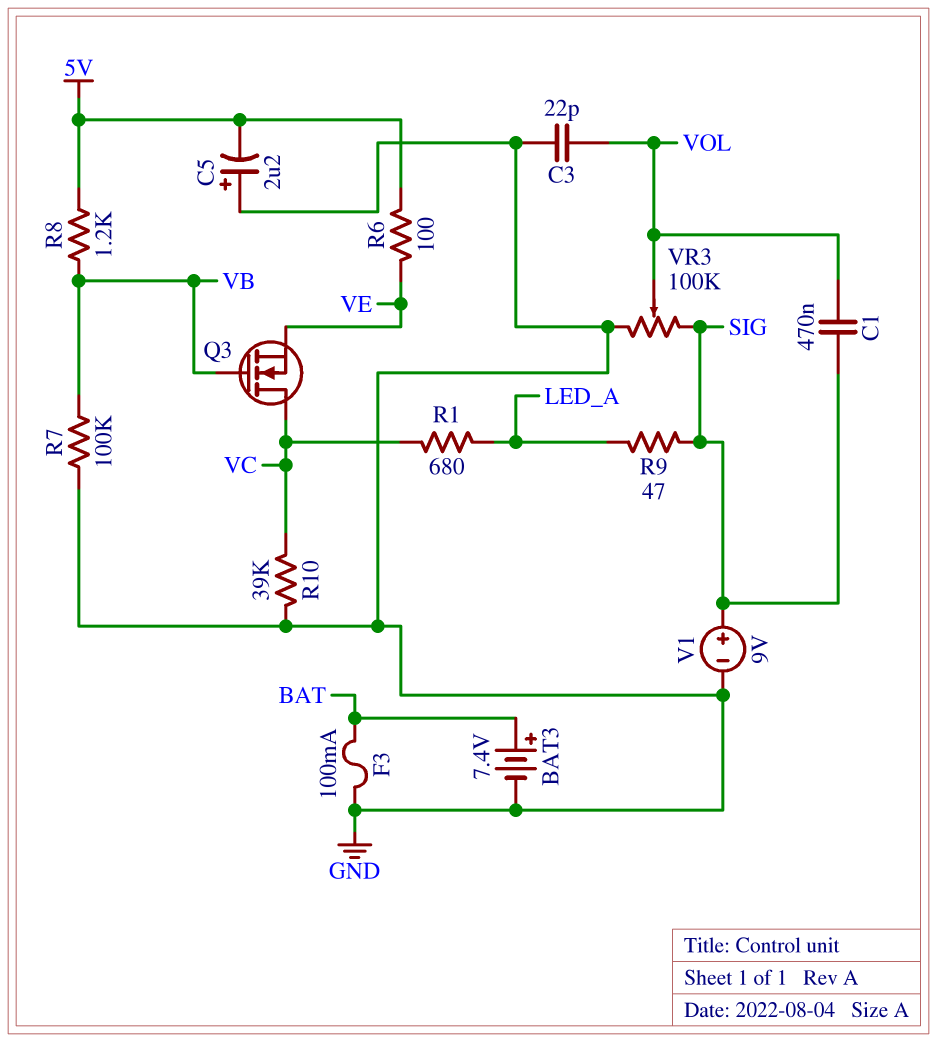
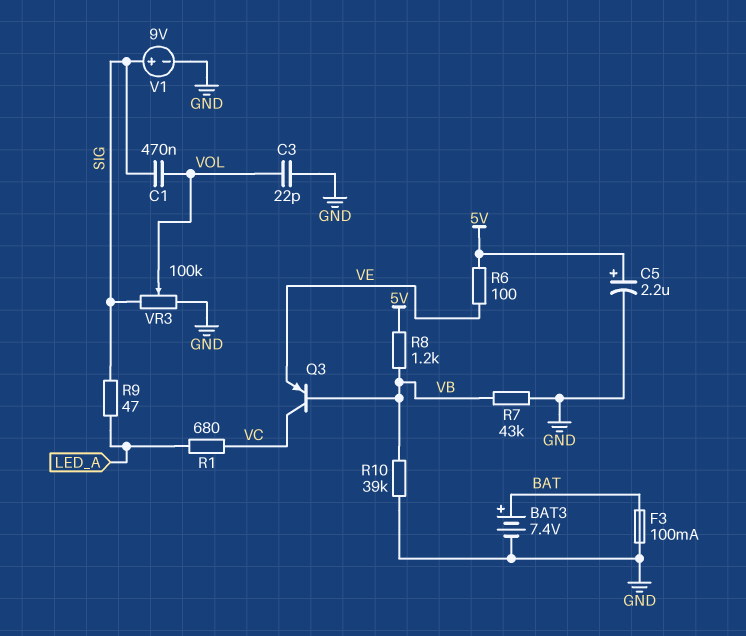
C5: 2.2uF (plus GND, minus 5V) -> 2.2uF (plus 5V, minus GND)
Q3: NMOS (G VB, D VC, S VE) -> PNP (B VB, C VC, E VE)
R7: 100k (GND, VB) -> 43k (GND, VB)
R10: 39k (GND, VC) -> 39k (GND, VB)

